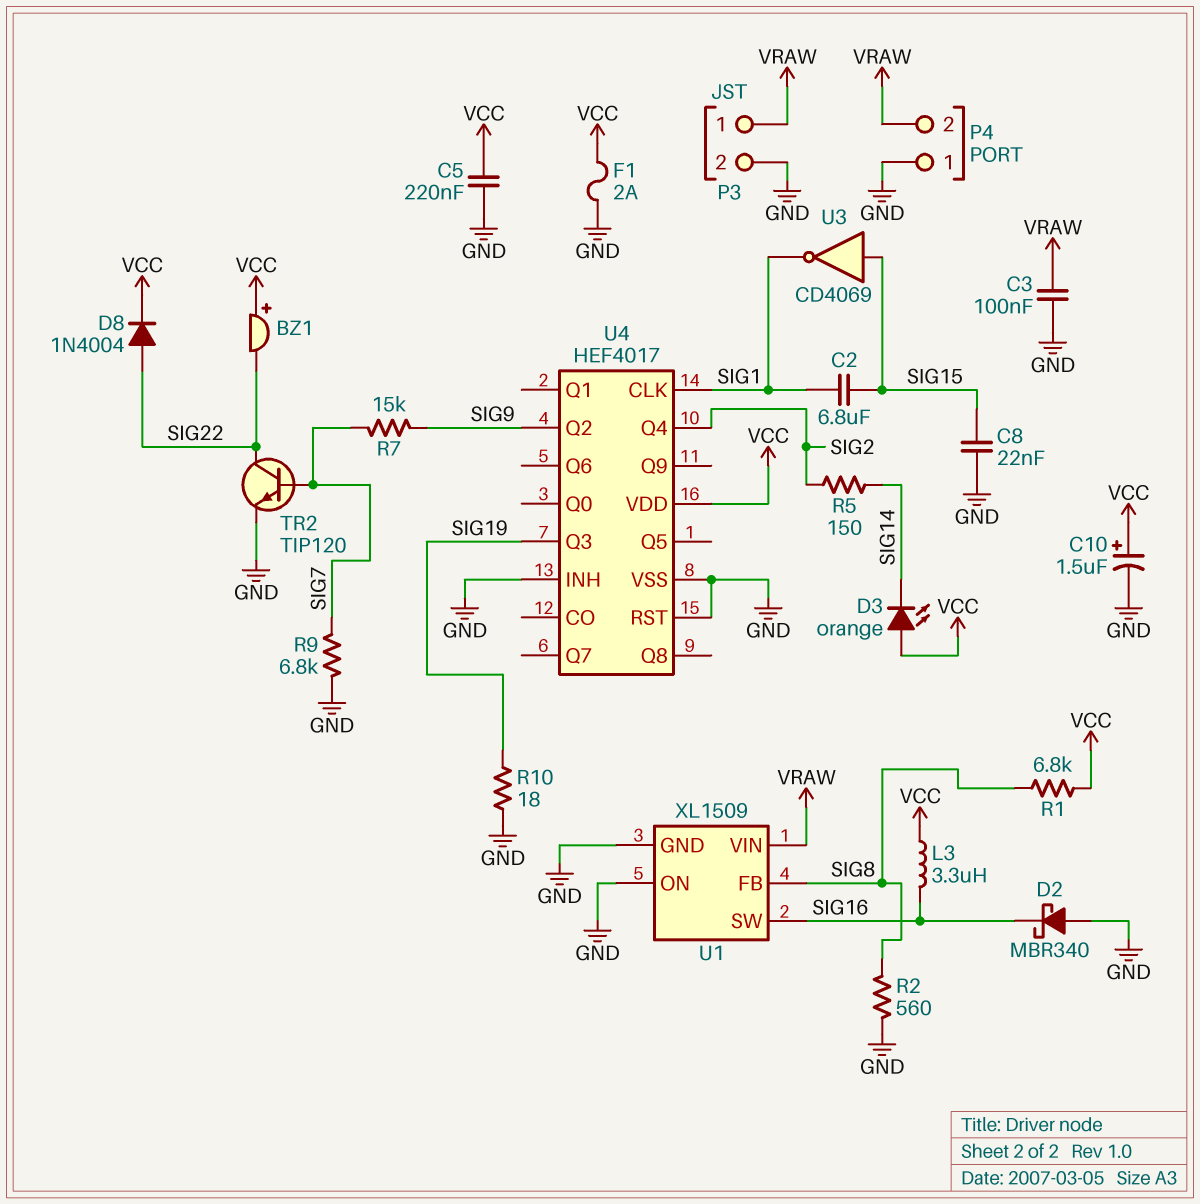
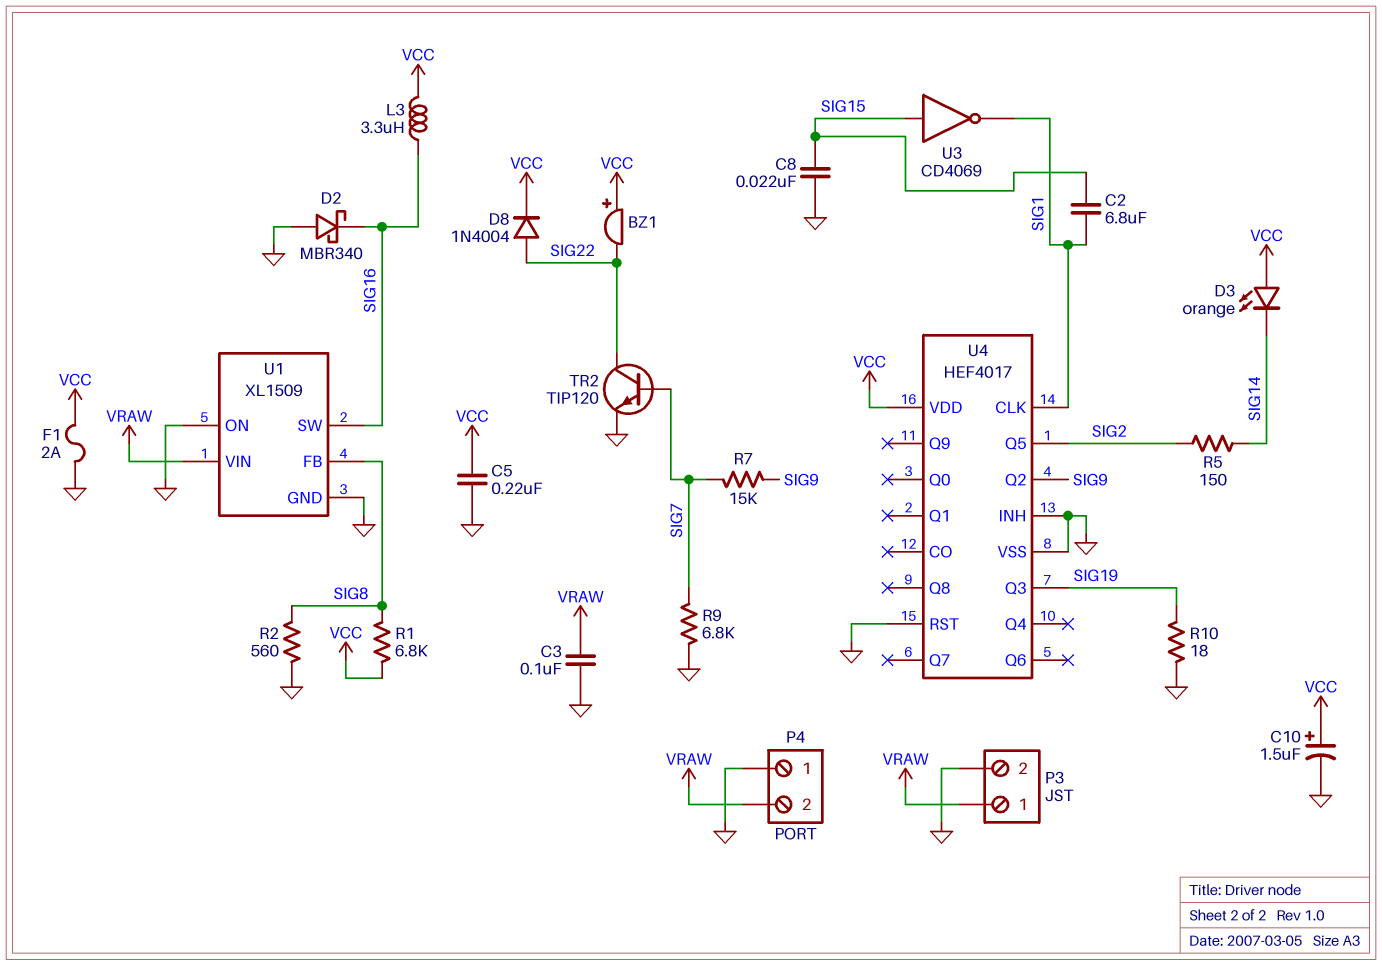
U4 pin Q4: SIG2 -> none
U4 pin Q5: none -> SIG2

